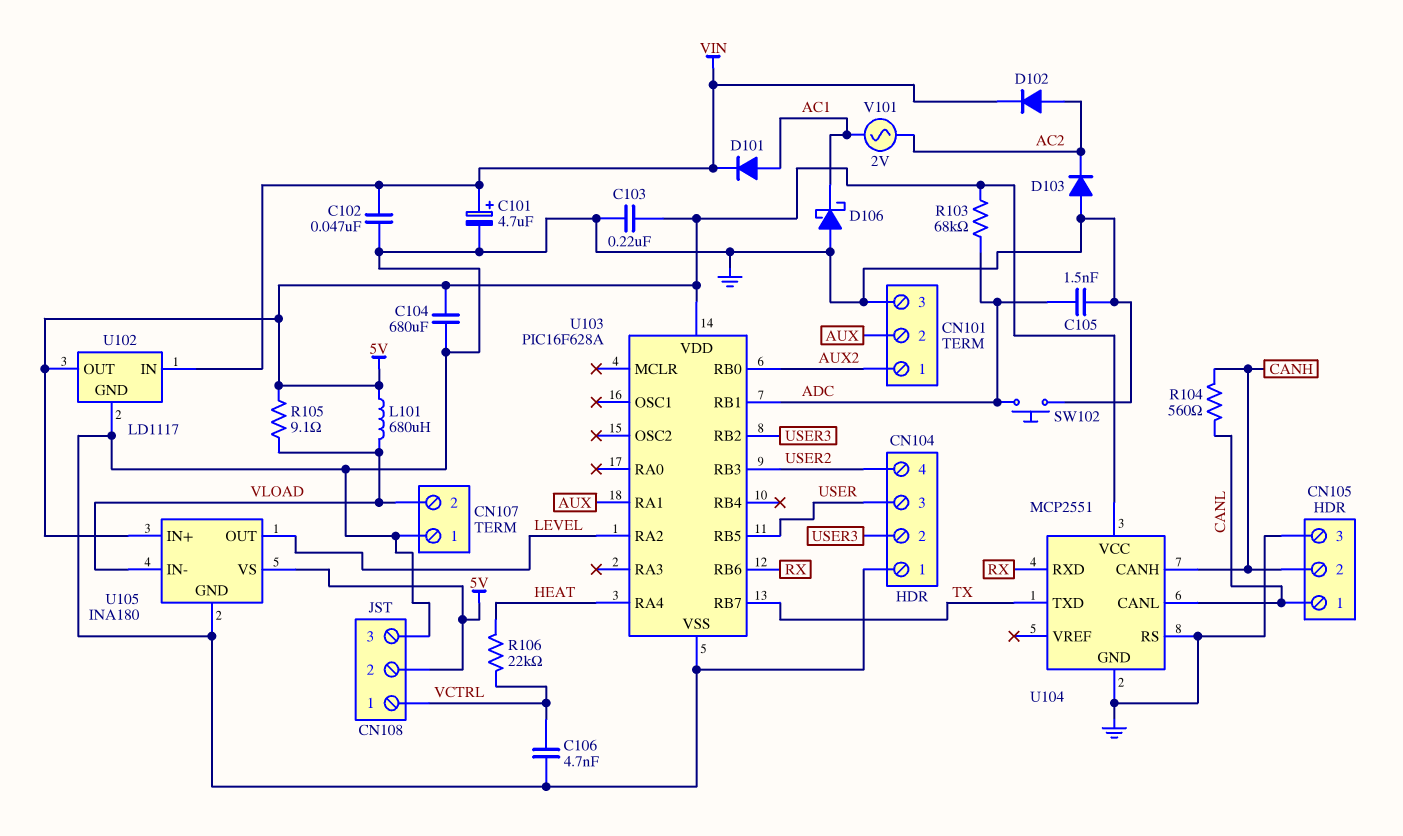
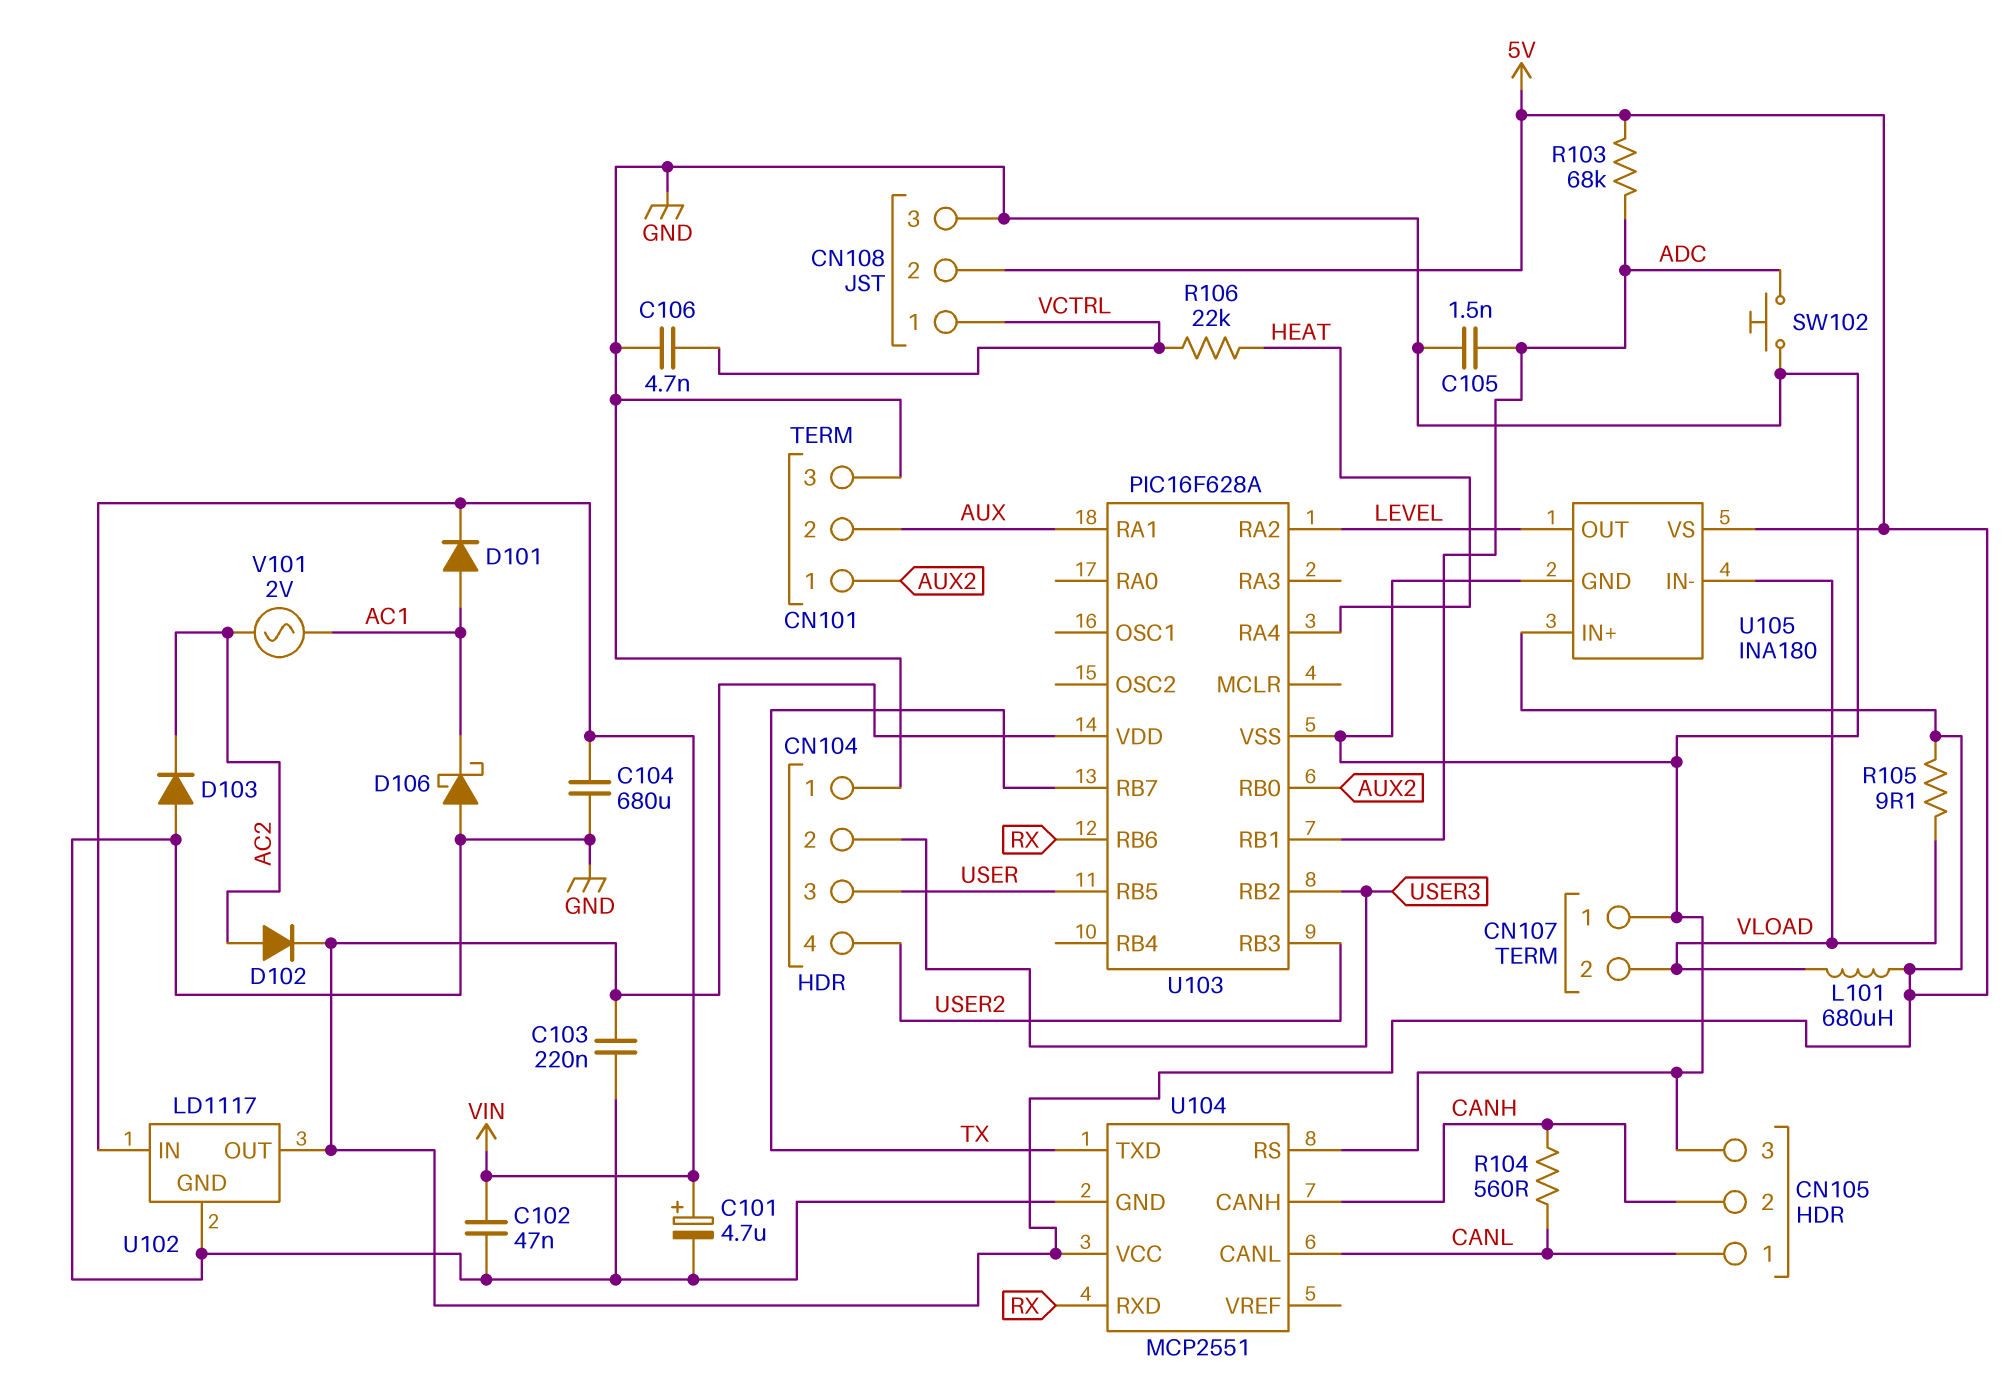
C104: 680uF (5V, GND) -> 680uF (GND, VIN)
D102: diode (A AC2, K VIN) -> diode (A AC2, K 5V)

